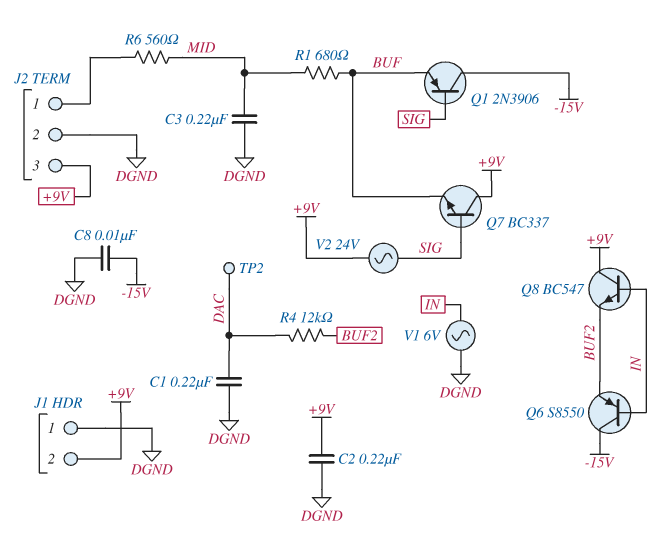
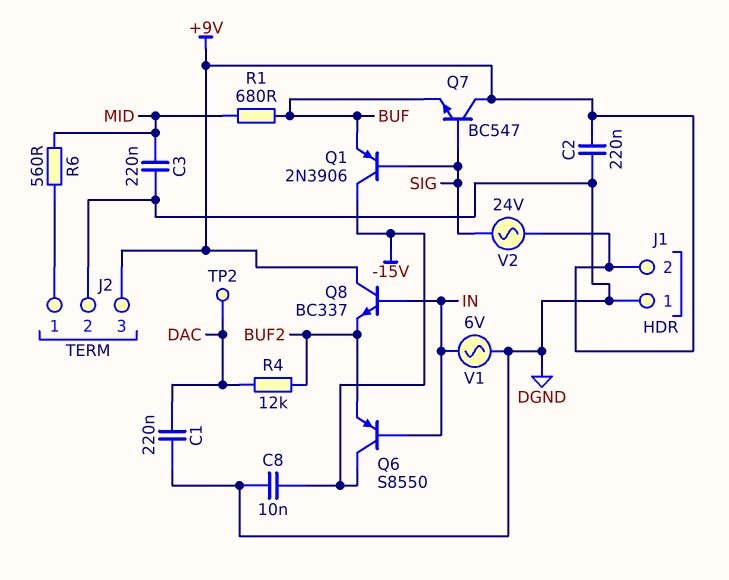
Q7: NPN BC337 (B SIG, C +9V, E BUF) -> NPN BC547 (B SIG, C +9V, E BUF)
Q8: NPN BC547 (B IN, C +9V, E BUF2) -> NPN BC337 (B IN, C +9V, E BUF2)

